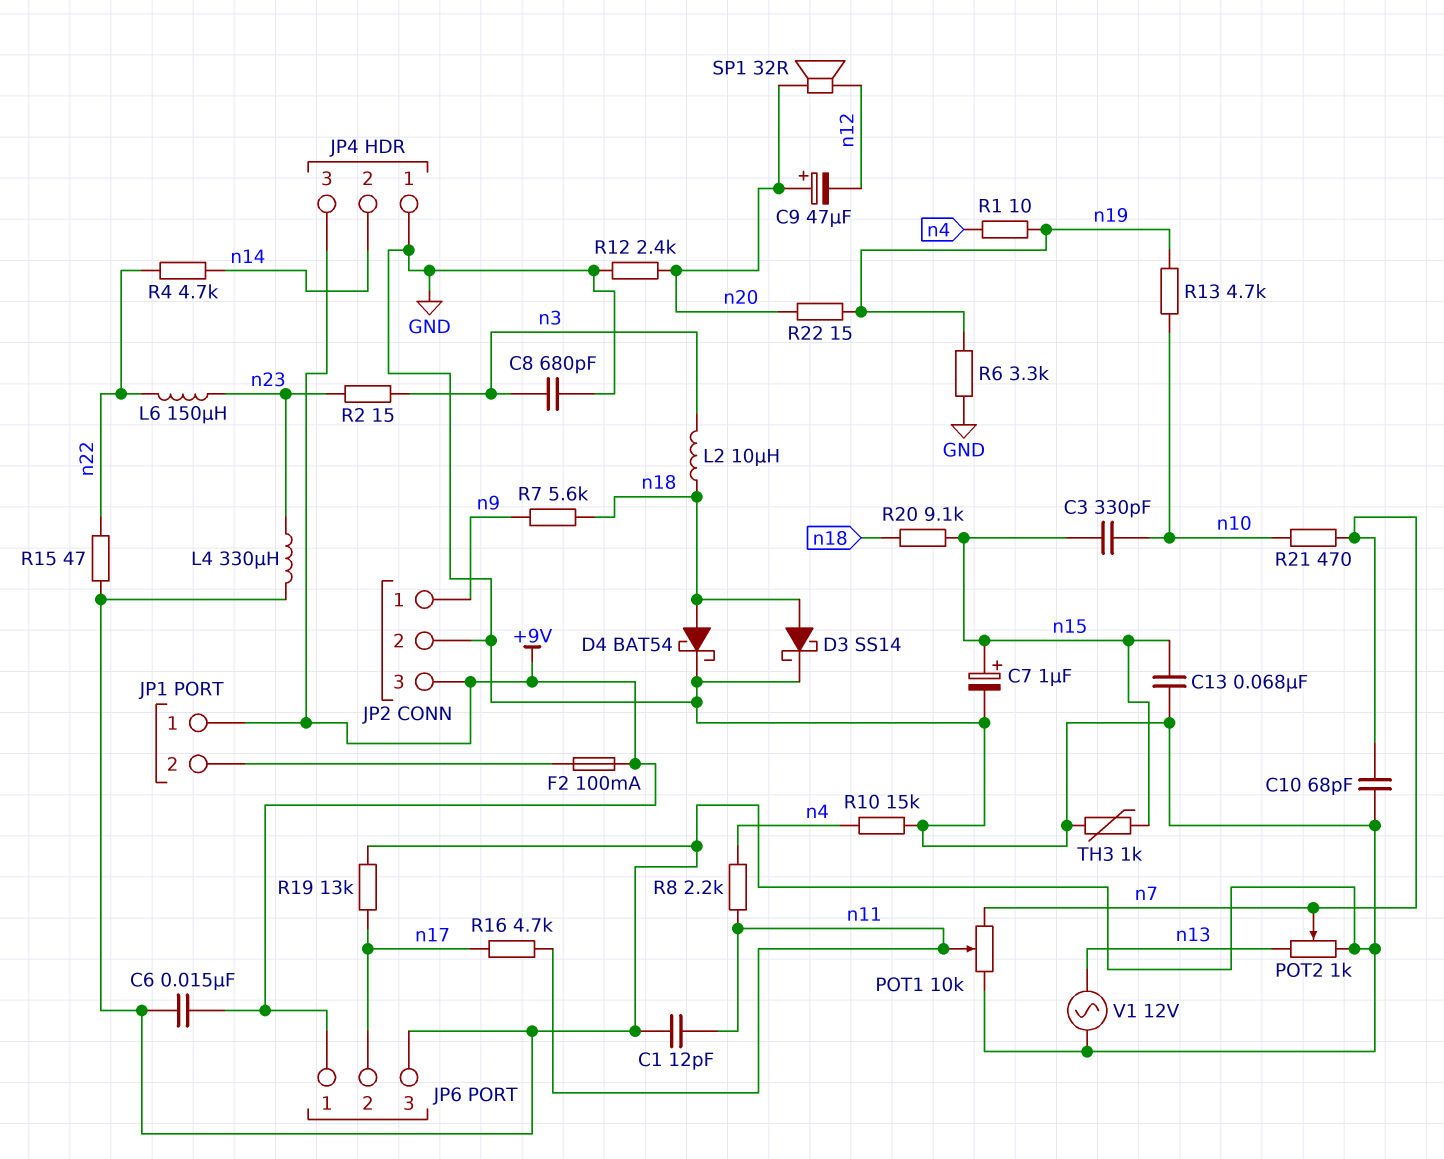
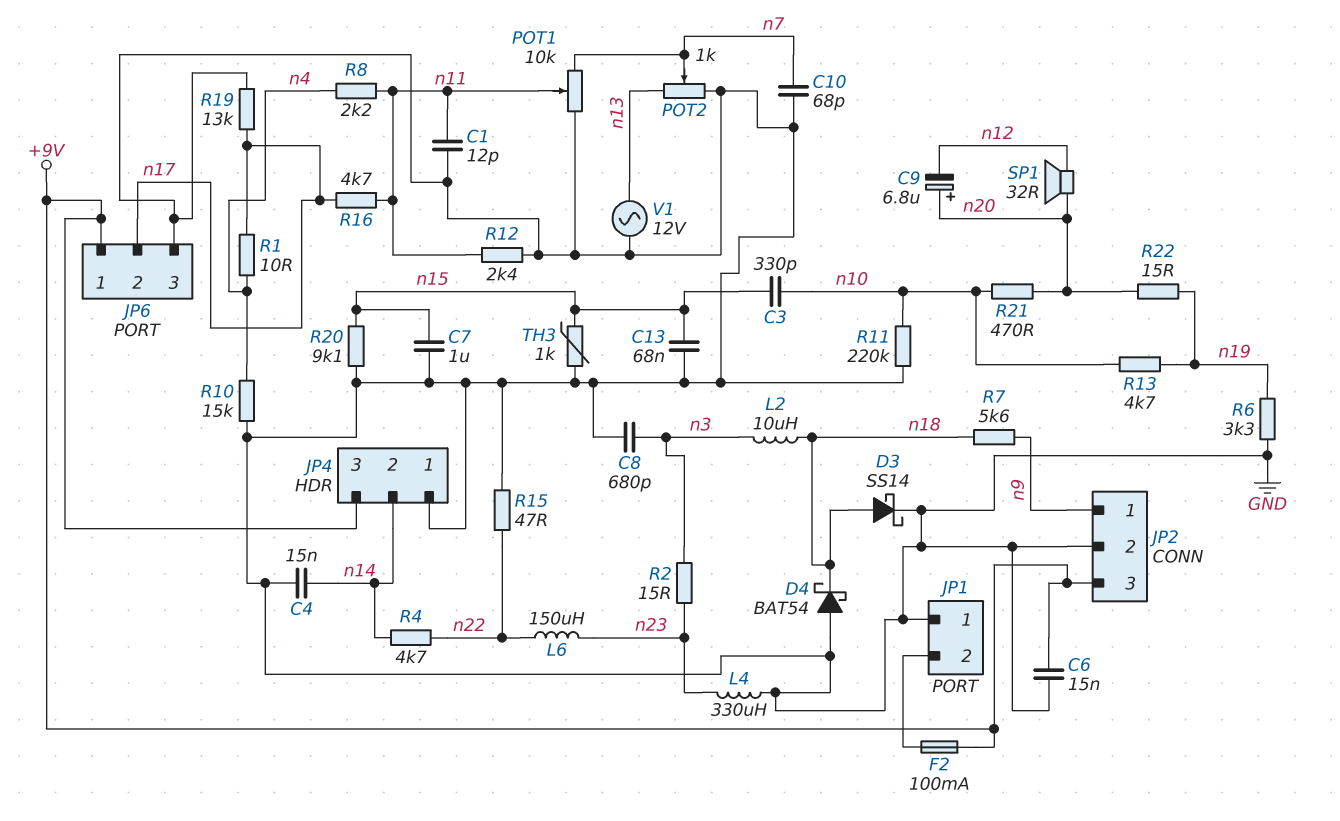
C4: none -> 15nF (GND, n14)
C7: 1uF (plus n15, minus GND) -> 1uF (GND, n15)
C9: 47uF (plus n20, minus n12) -> 6.8uF (plus n20, minus n12)
D4: schottky BAT54 (A n18, K GND) -> schottky BAT54 (A GND, K n18)
JP1 pin 1: +9V -> GND
R1: 10 (n4, n19) -> 10 (n4, n17)
R11: none -> 220k (GND, n10)
R12: 2.4k (GND, n20) -> 2.4k (GND, n11)
R20: 9.1k (n15, n18) -> 9.1k (GND, n15)
R21: 470 (n7, n10) -> 470 (n10, n20)

